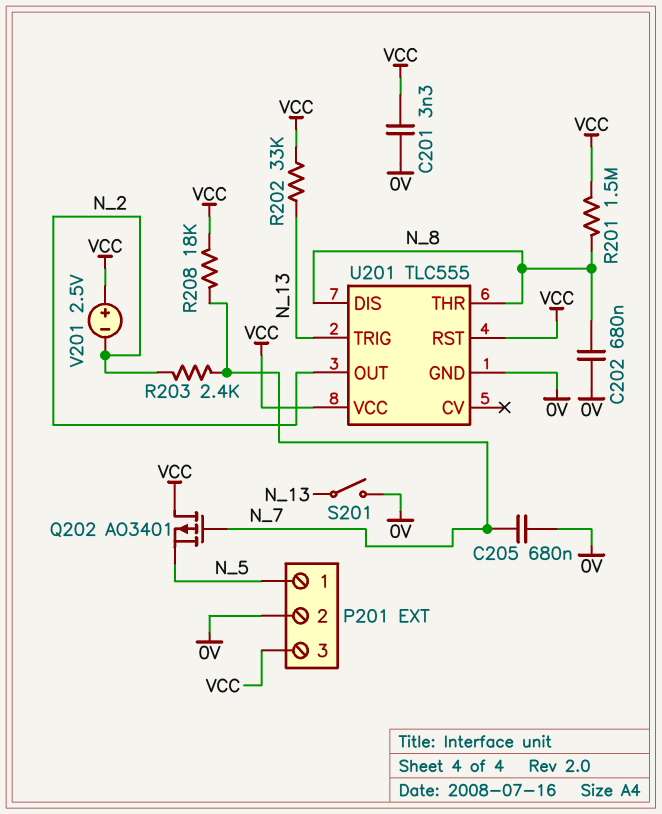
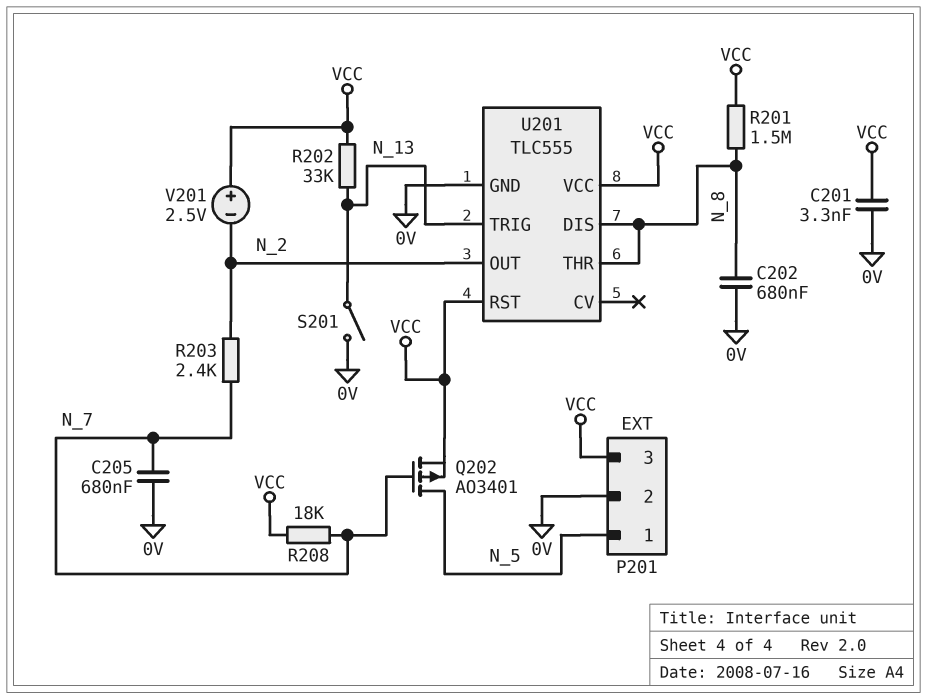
Q202: PMOS AO3401 (G N_7, D VCC, S N_5) -> PMOS AO3401 (G N_7, D N_5, S VCC)

